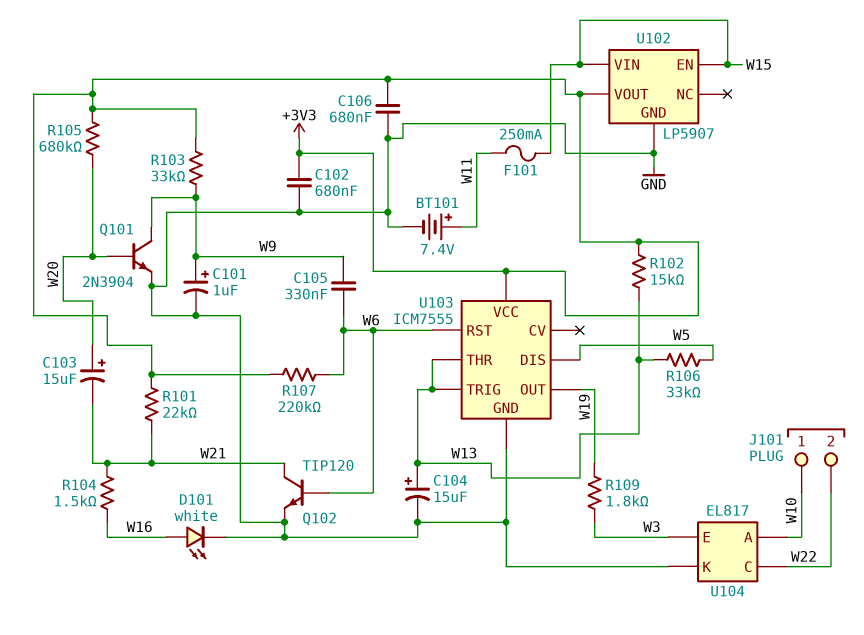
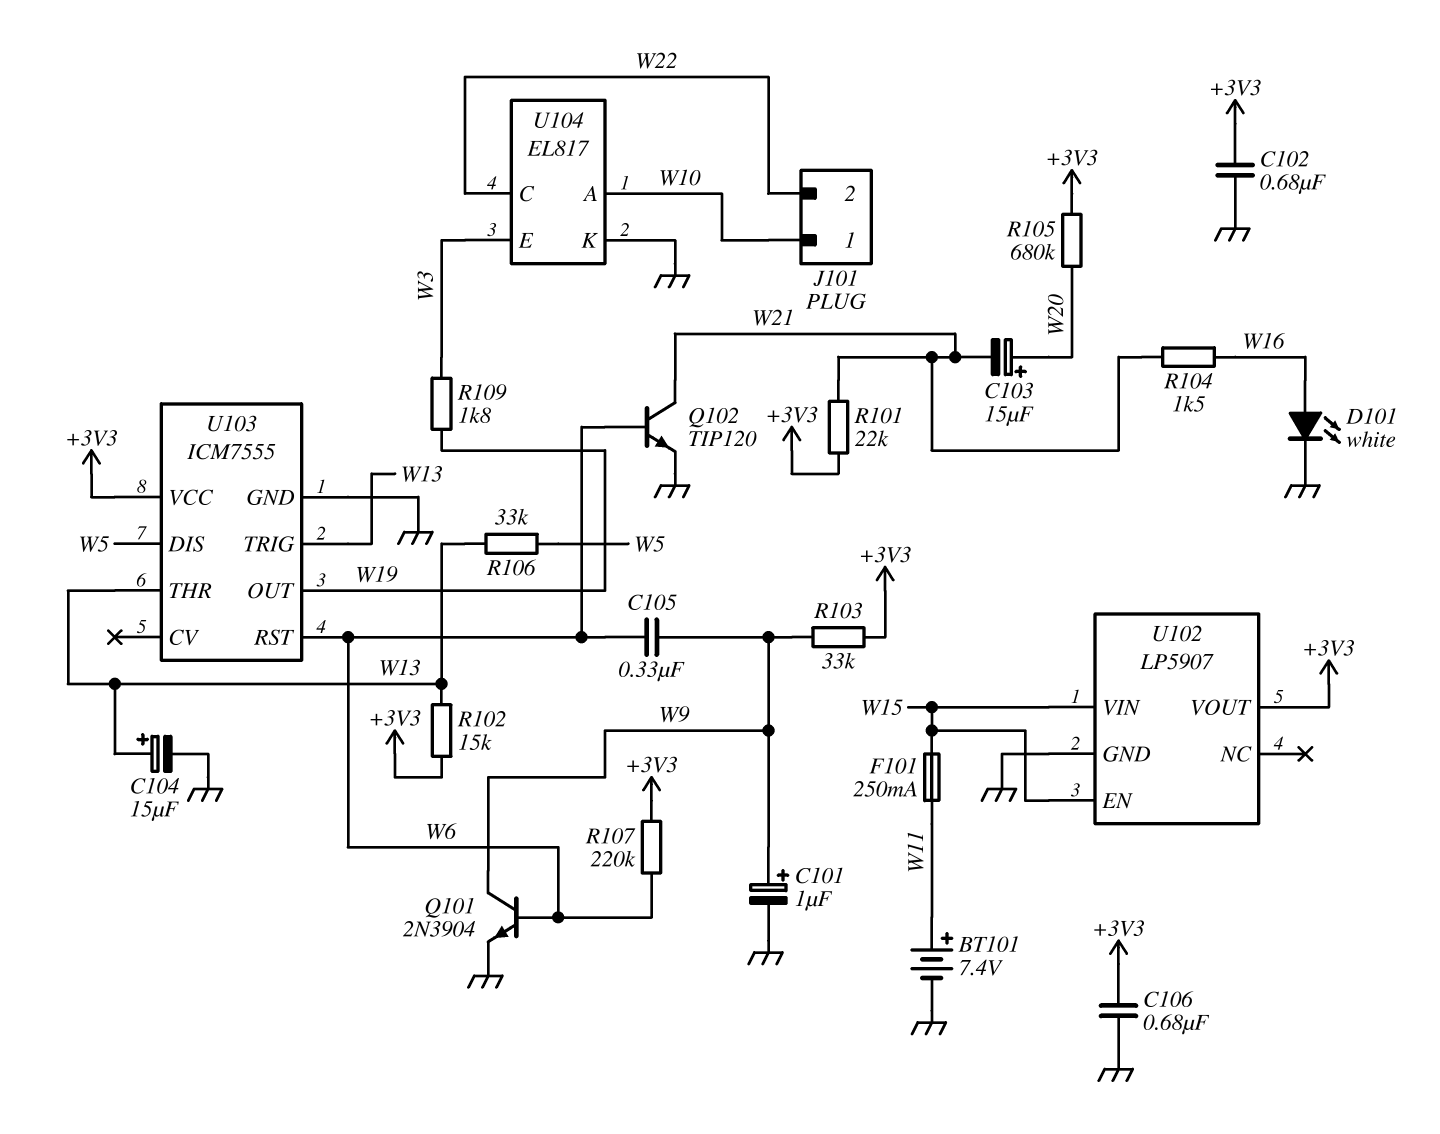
Q101: NPN 2N3904 (B W20, C W9, E GND) -> NPN 2N3904 (B W6, C W9, E GND)

